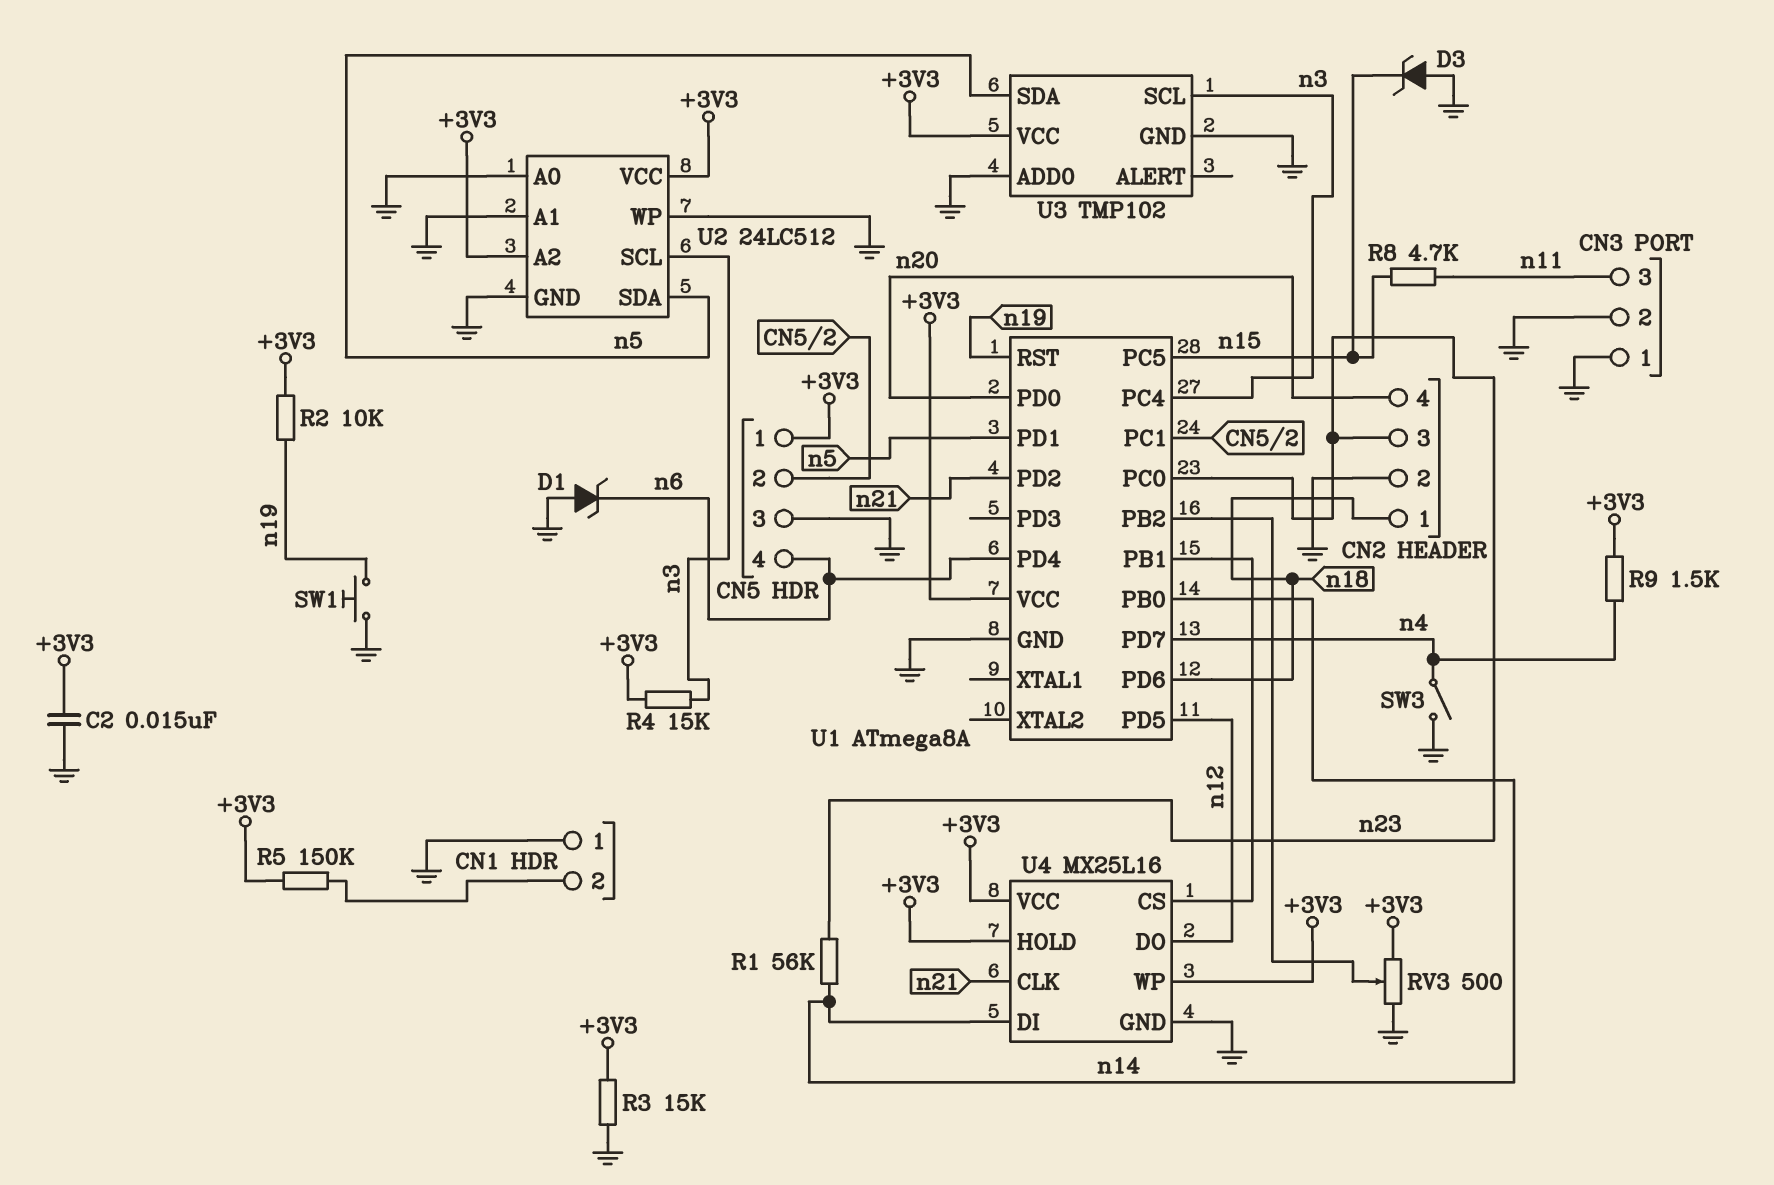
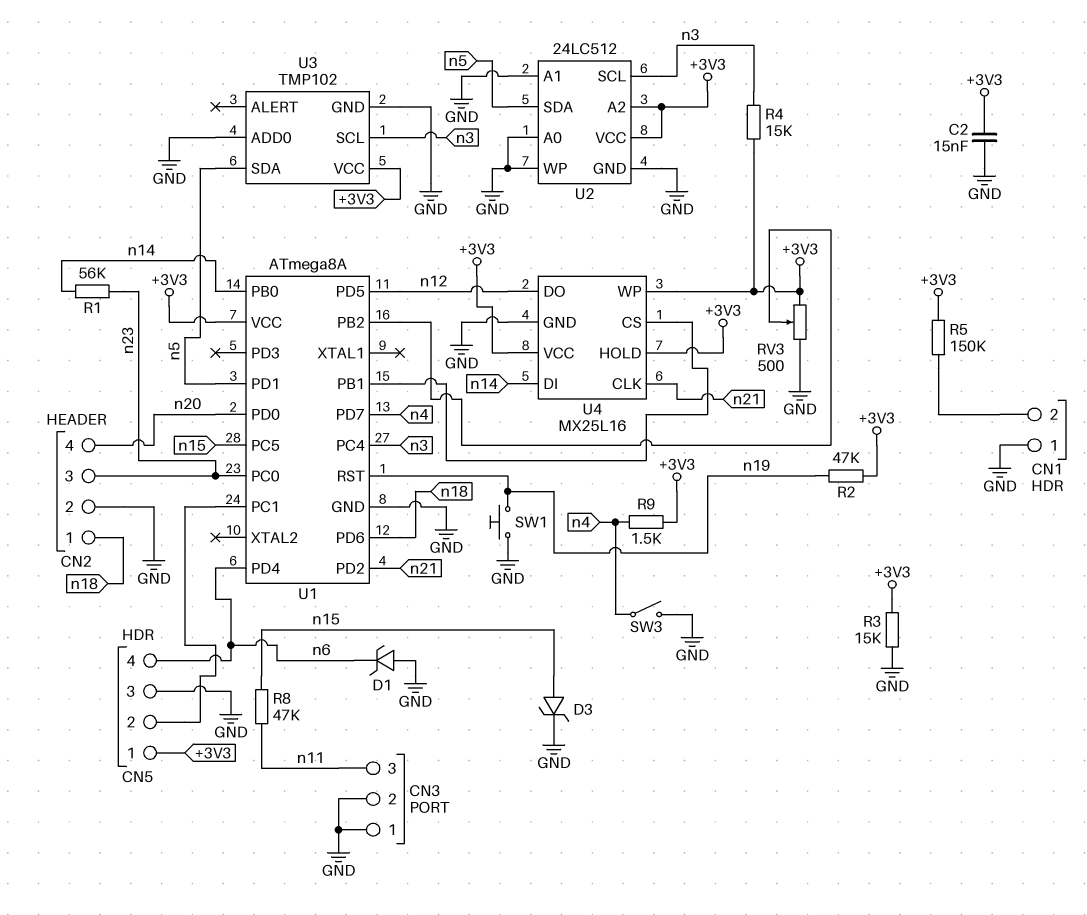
D3: zener (A GND, K n15) -> zener (A n15, K GND)
R2: 10k (+3V3, n19) -> 47k (+3V3, n19)
R8: 4.7k (n11, n15) -> 47k (n11, n15)

